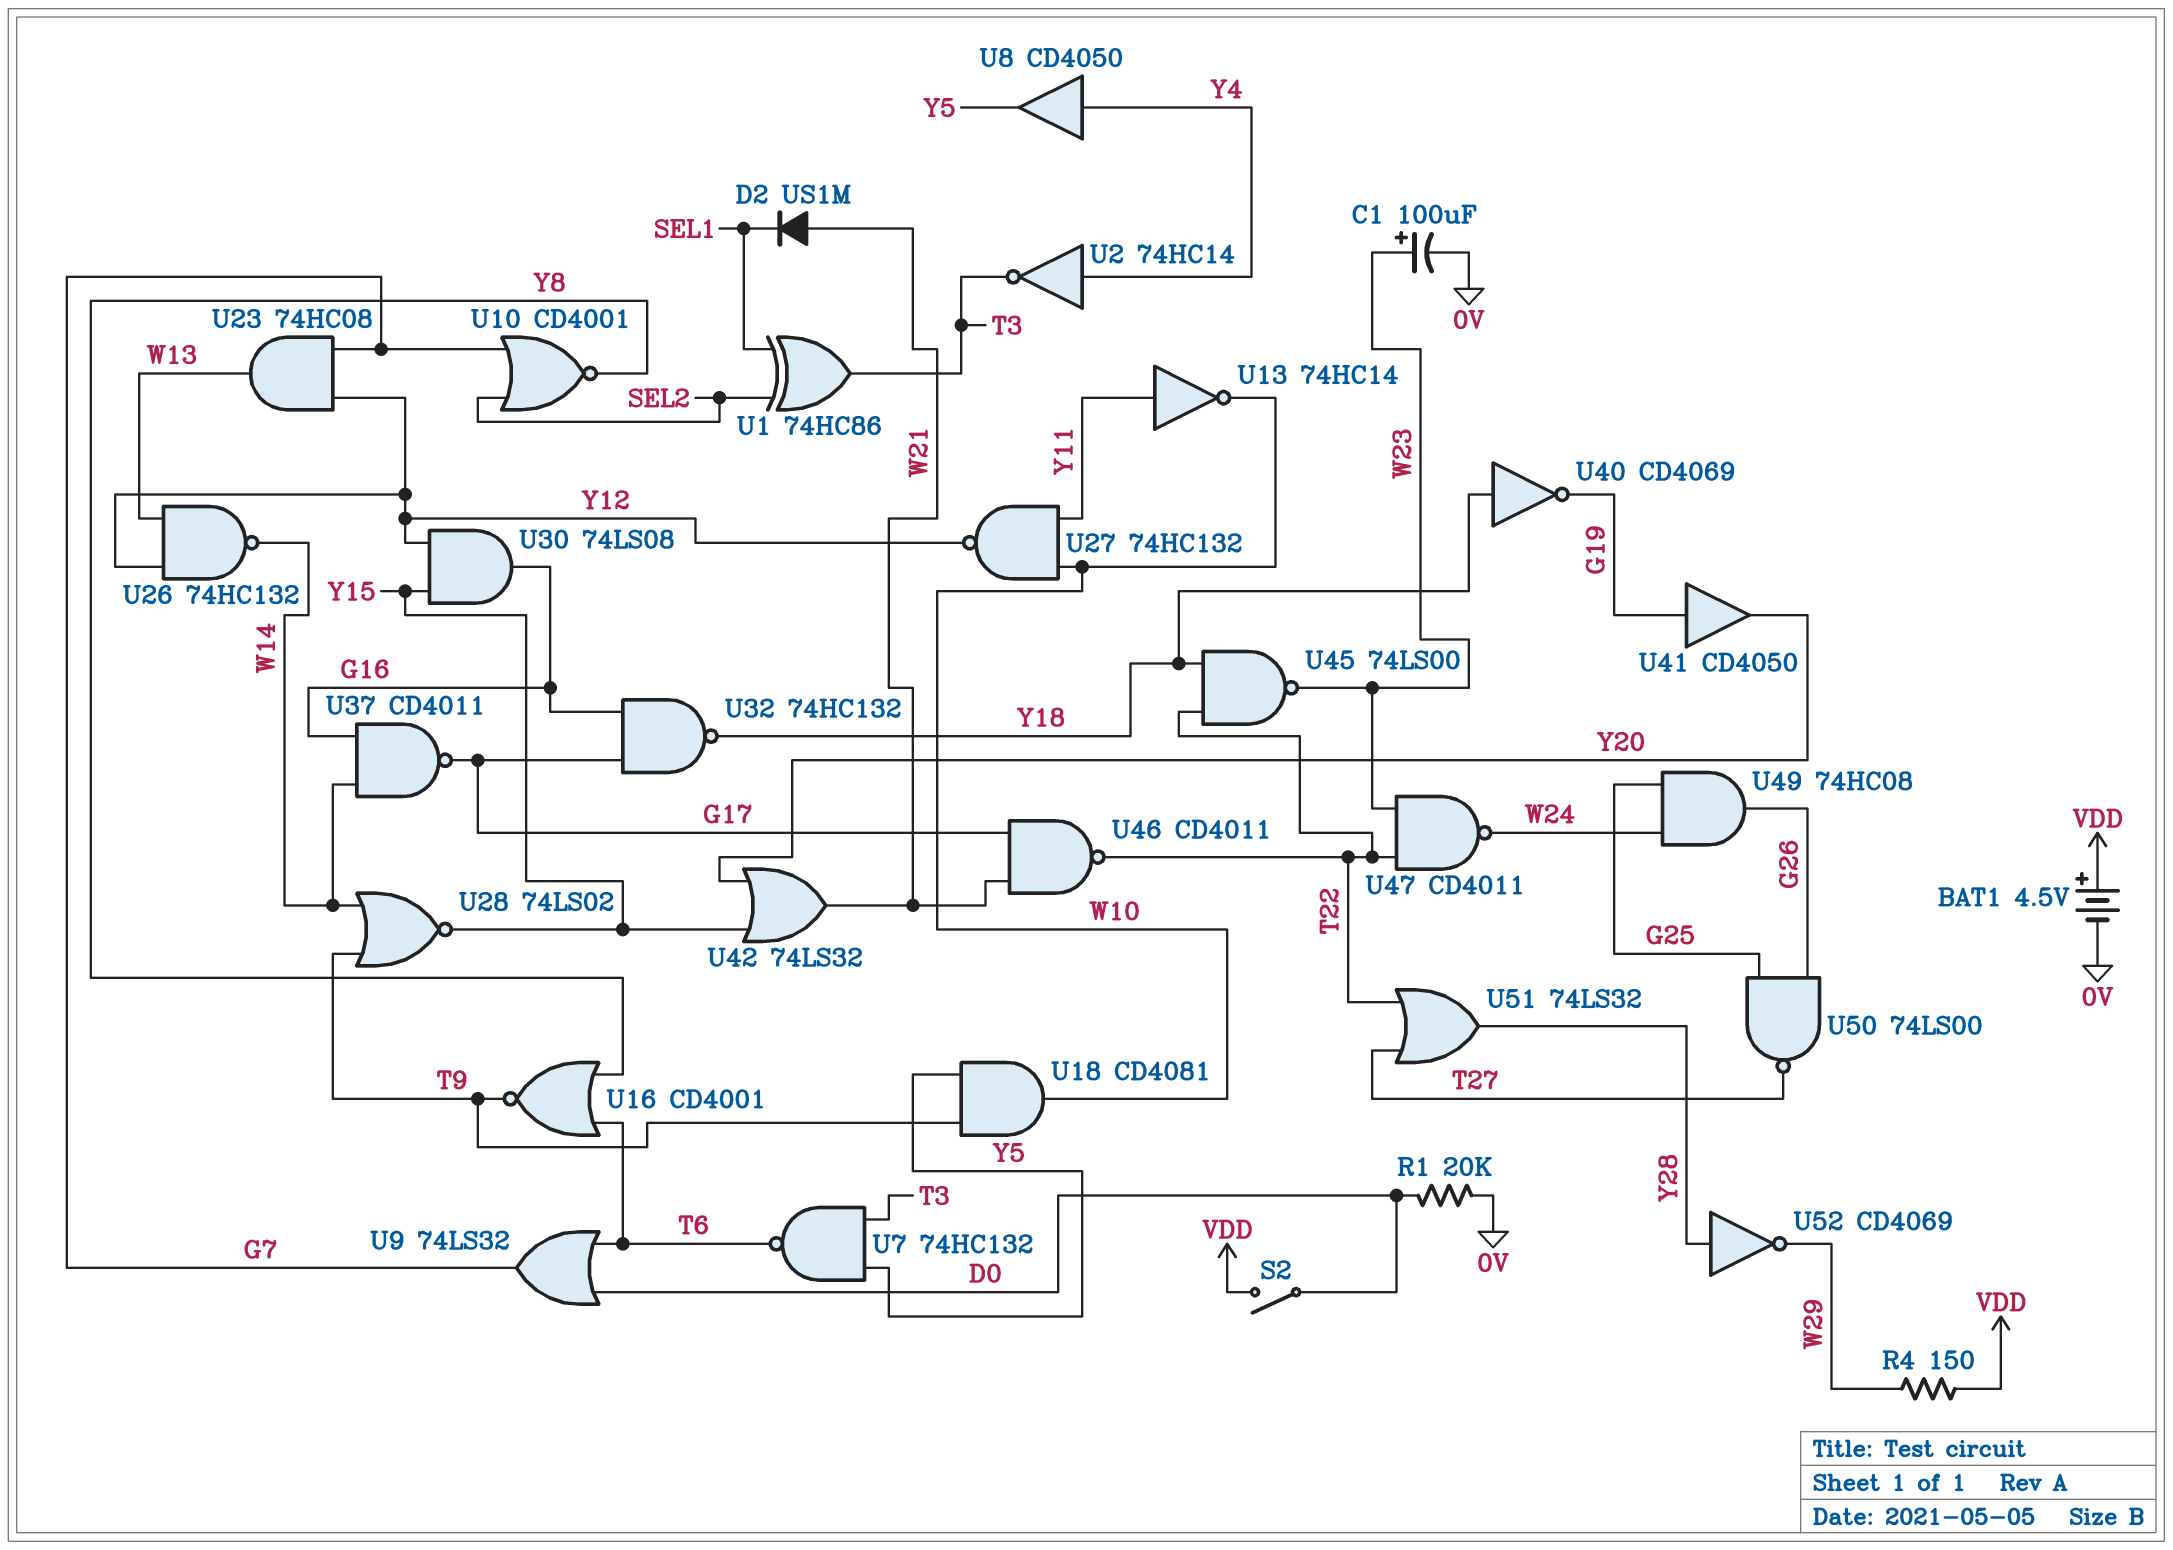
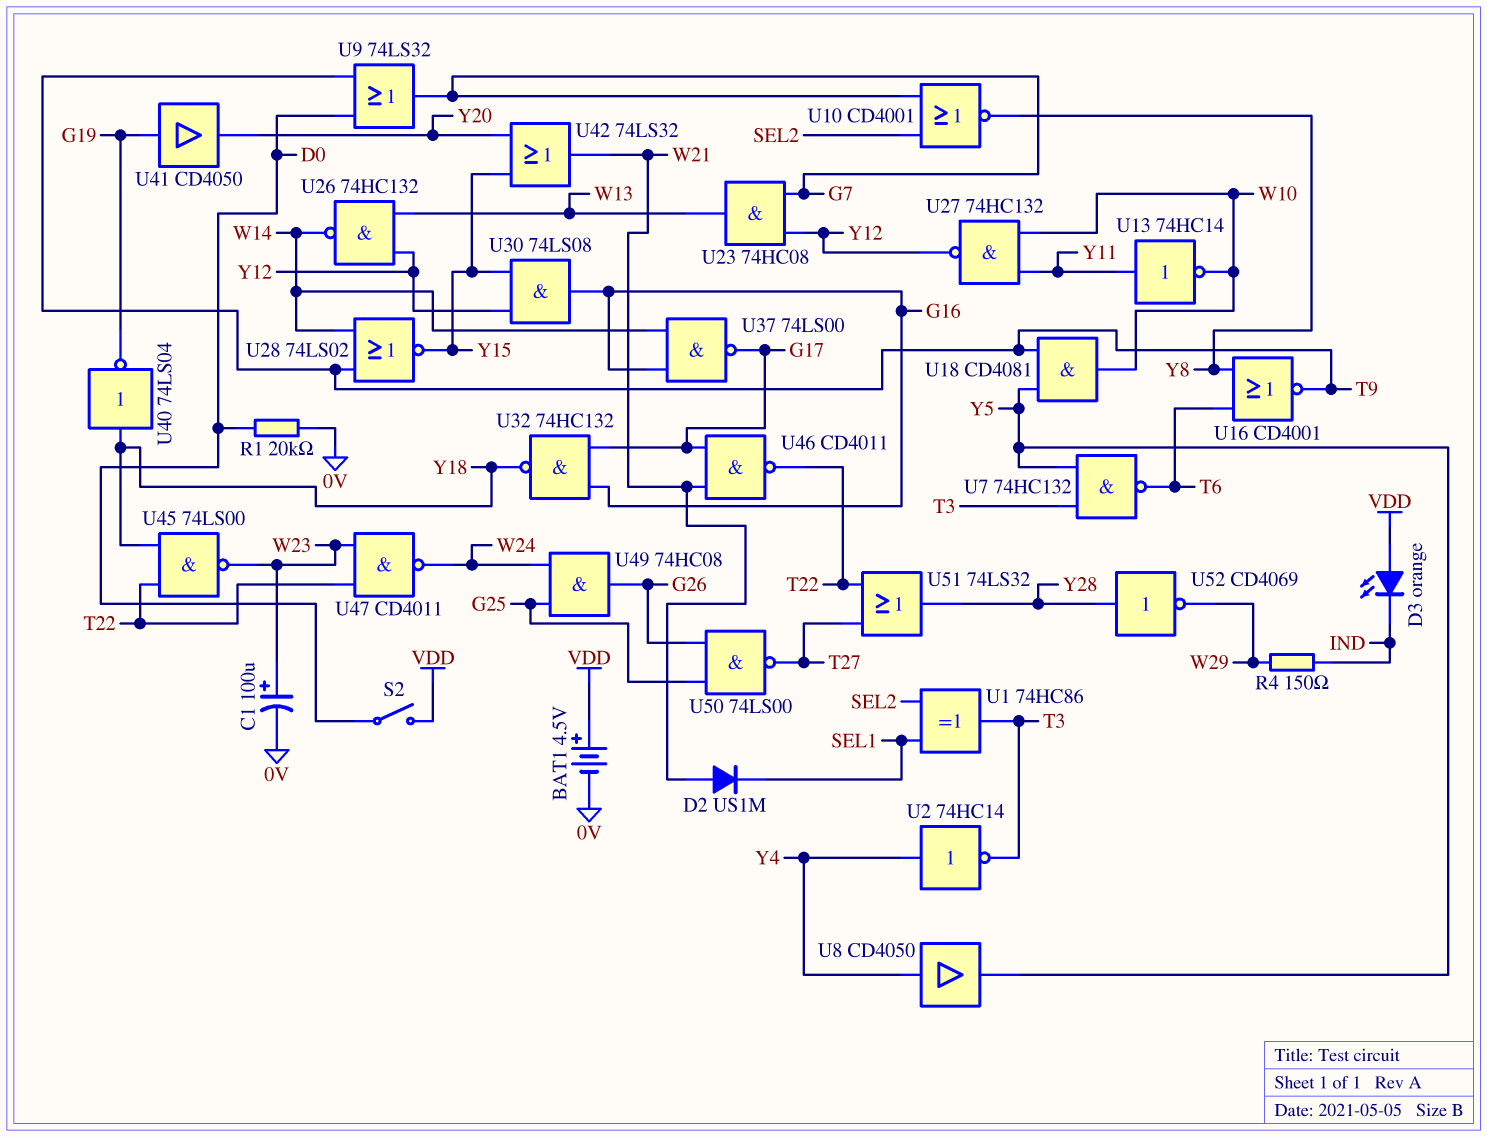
D3: none -> LED orange (A VDD, K IND)
R4: 150 (VDD, W29) -> 150 (IND, W29)
U9: OR 74LS32 (in D0, in T6, out G7) -> OR 74LS32 (in D0, in T9, out G7)
U37: NAND CD4011 (in G16, in W14, out G17) -> NAND 74LS00 (in G16, in W14, out G17)
U40: NOT CD4069 (in Y18, out G19) -> NOT 74LS04 (in Y18, out G19)

